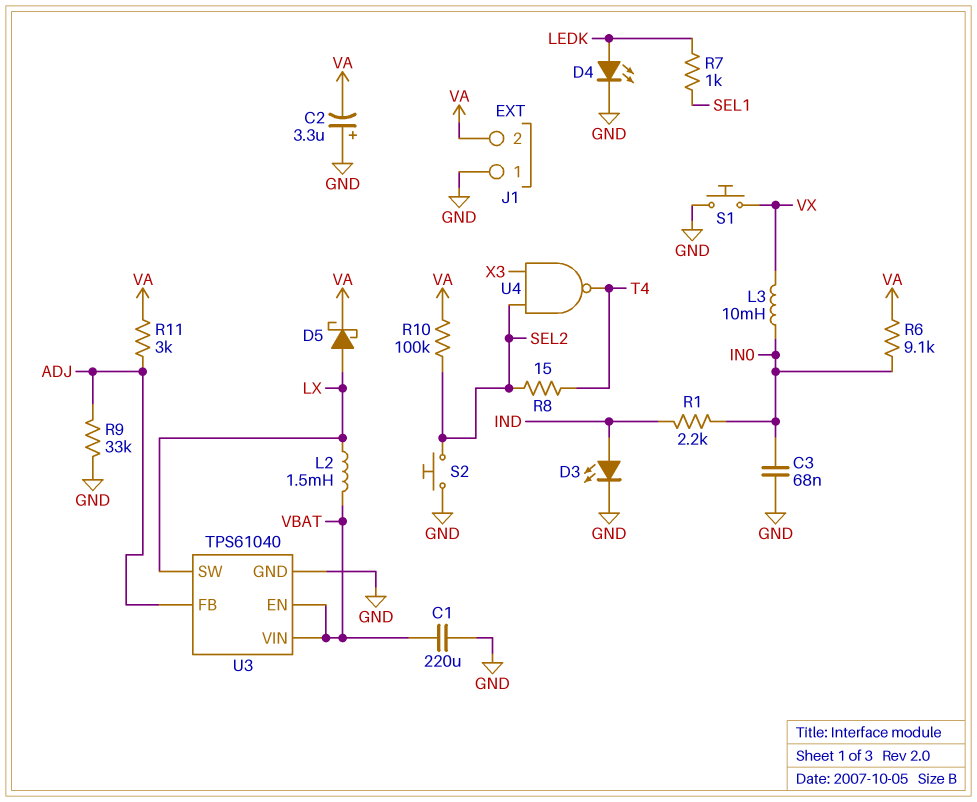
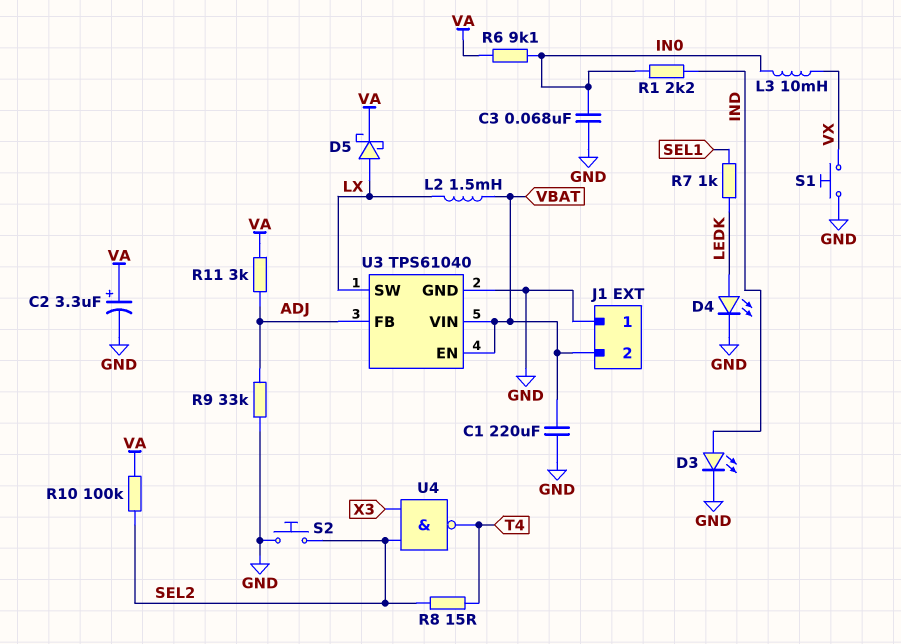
C2: 3.3uF (plus GND, minus VA) -> 3.3uF (plus VA, minus GND)
J1 pin 2: VA -> VBAT

